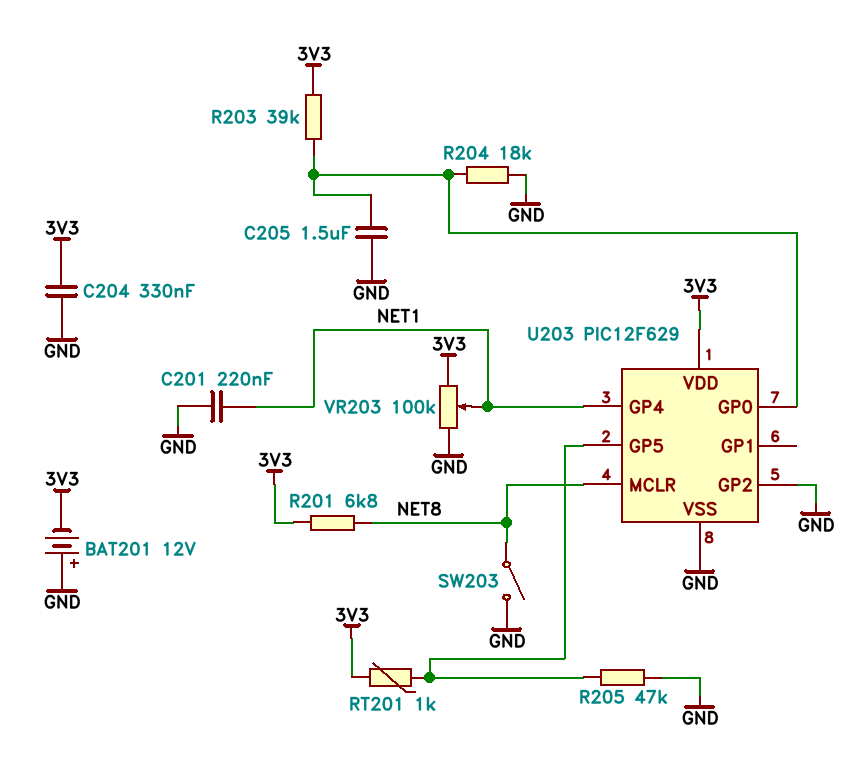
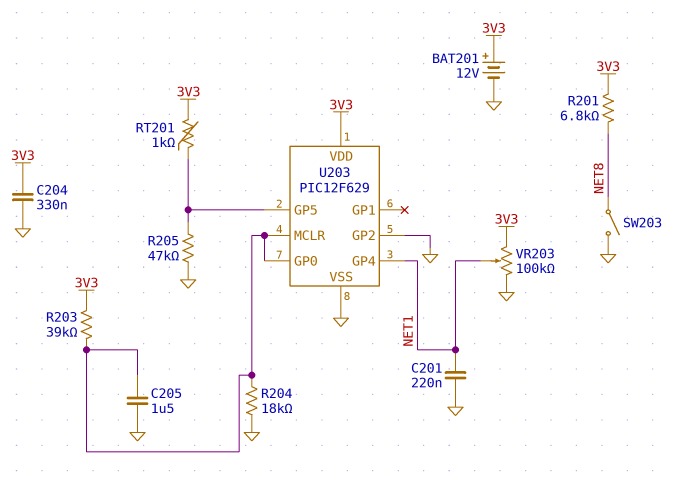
BAT201: 12V (plus GND, minus 3V3) -> 12V (plus 3V3, minus GND)
U203 pin MCLR: NET8 -> U203/GP0

